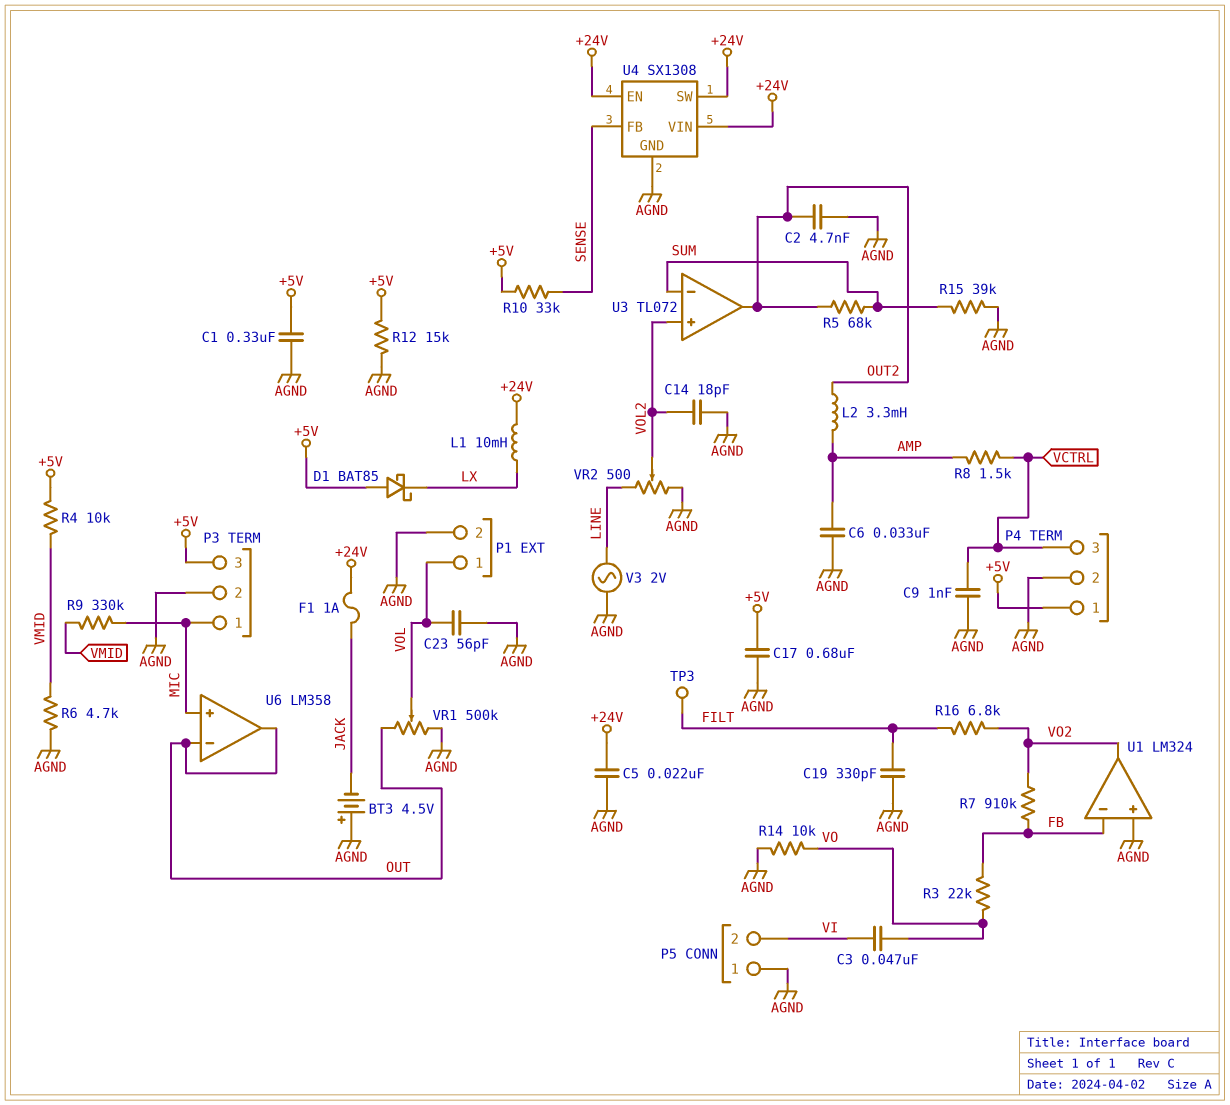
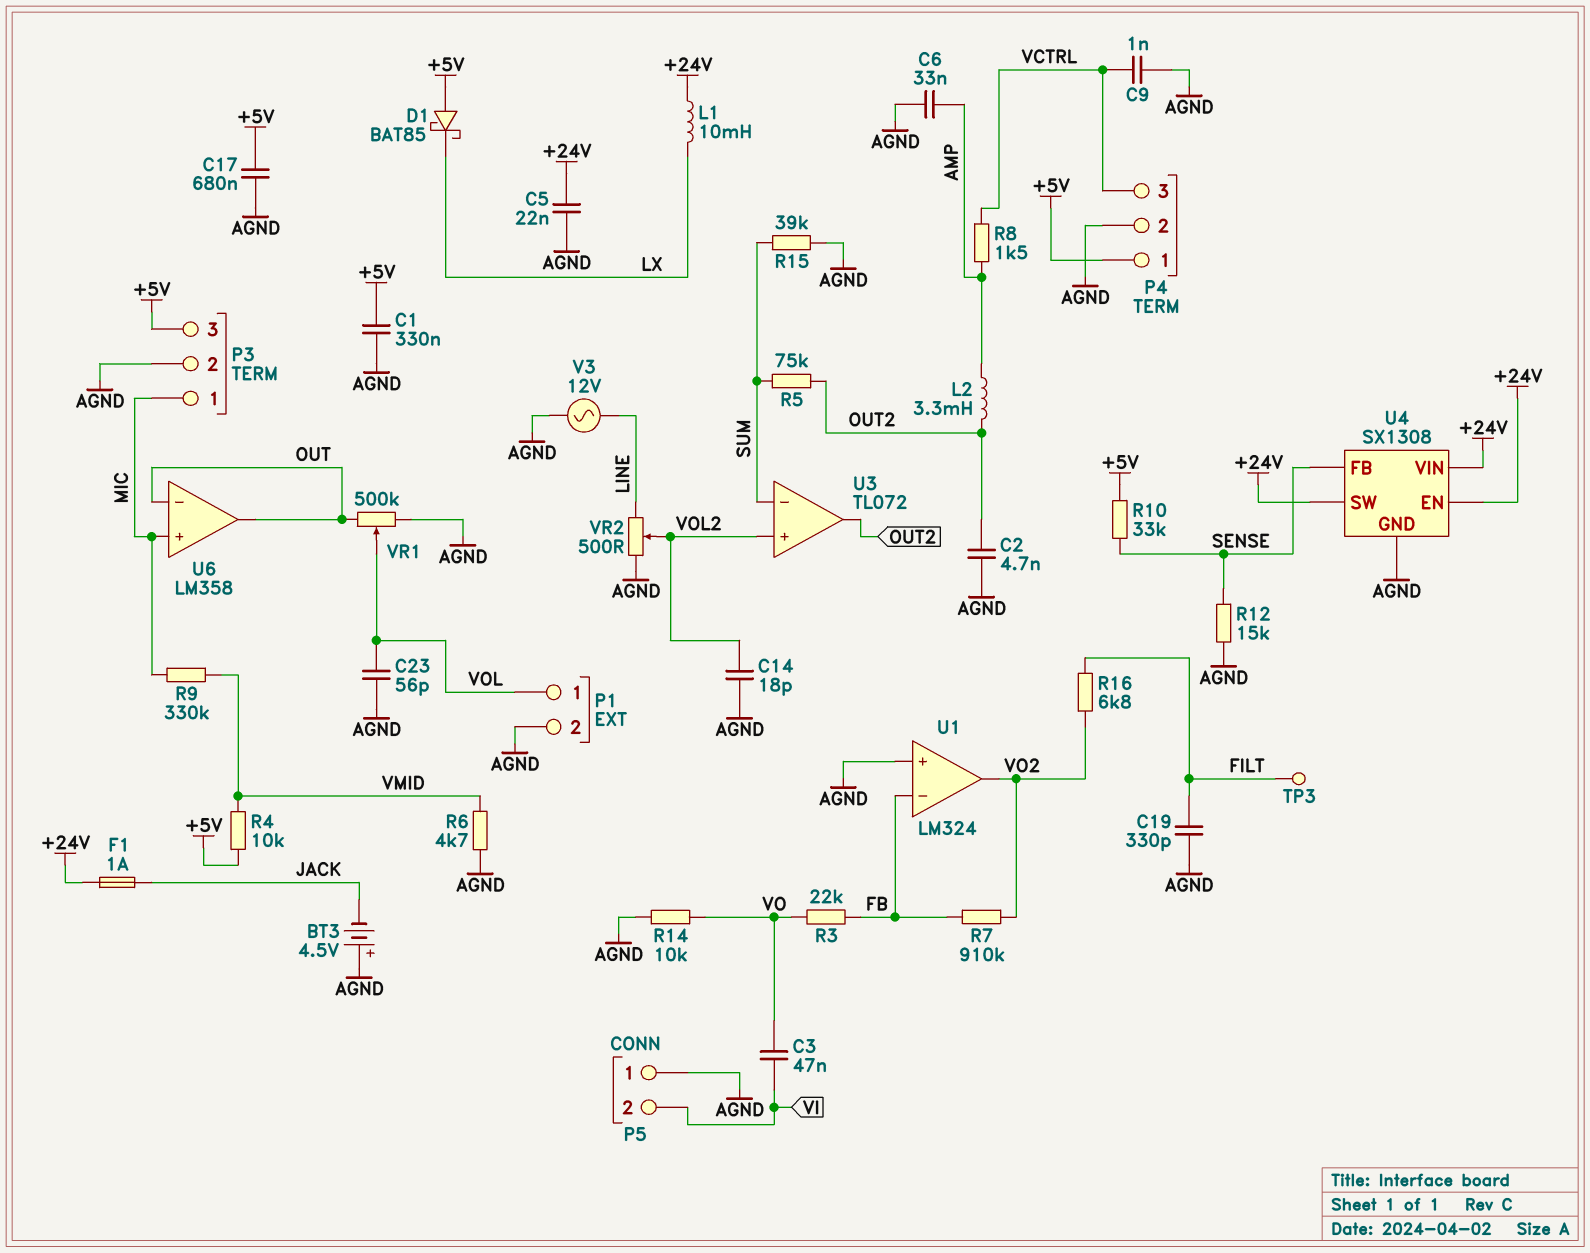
R5: 68k (OUT2, SUM) -> 75k (OUT2, SUM)
R12: 15k (+5V, AGND) -> 15k (AGND, SENSE)
V3: AC 2V (AGND, LINE) -> AC 12V (AGND, LINE)

